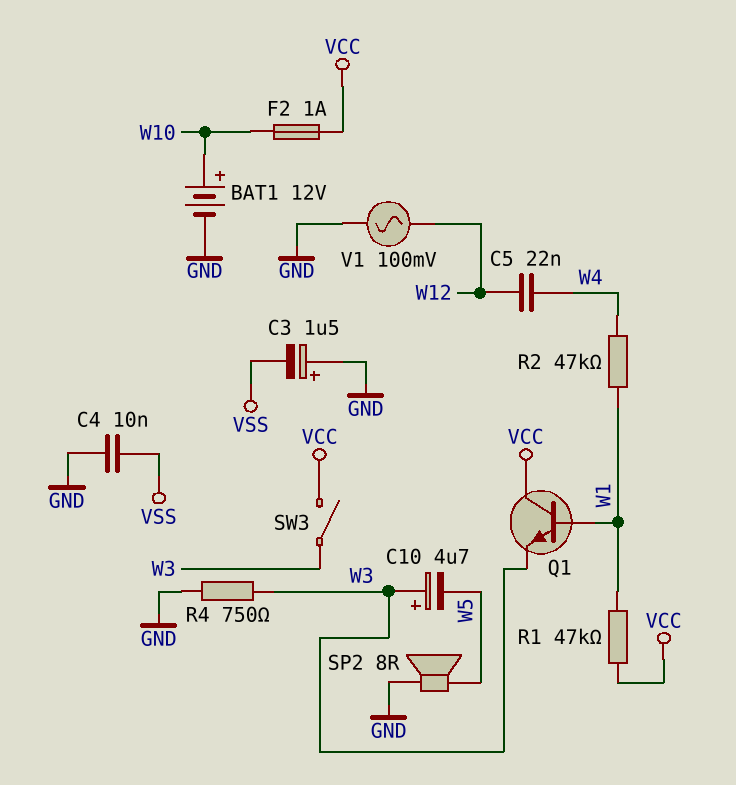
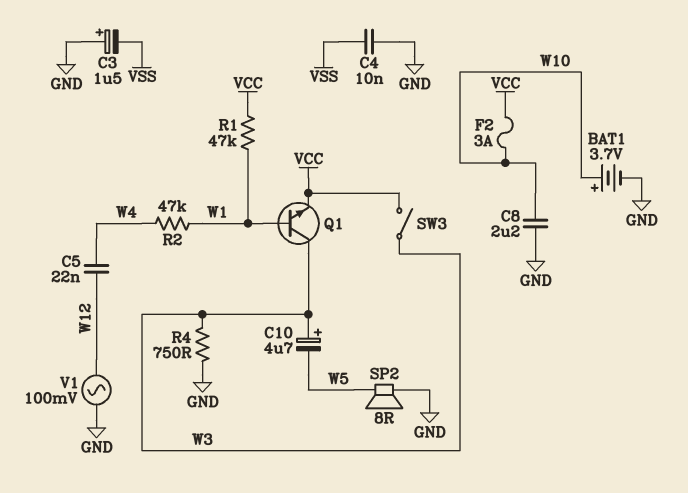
BAT1: 12V (plus W10, minus GND) -> 3.7V (plus W10, minus GND)
C8: none -> 2.2uF (GND, W10)
F2: 1A (VCC, W10) -> 3A (VCC, W10)
Q1: NPN (B W1, C VCC, E W3) -> NPN (B W1, C W3, E VCC)

